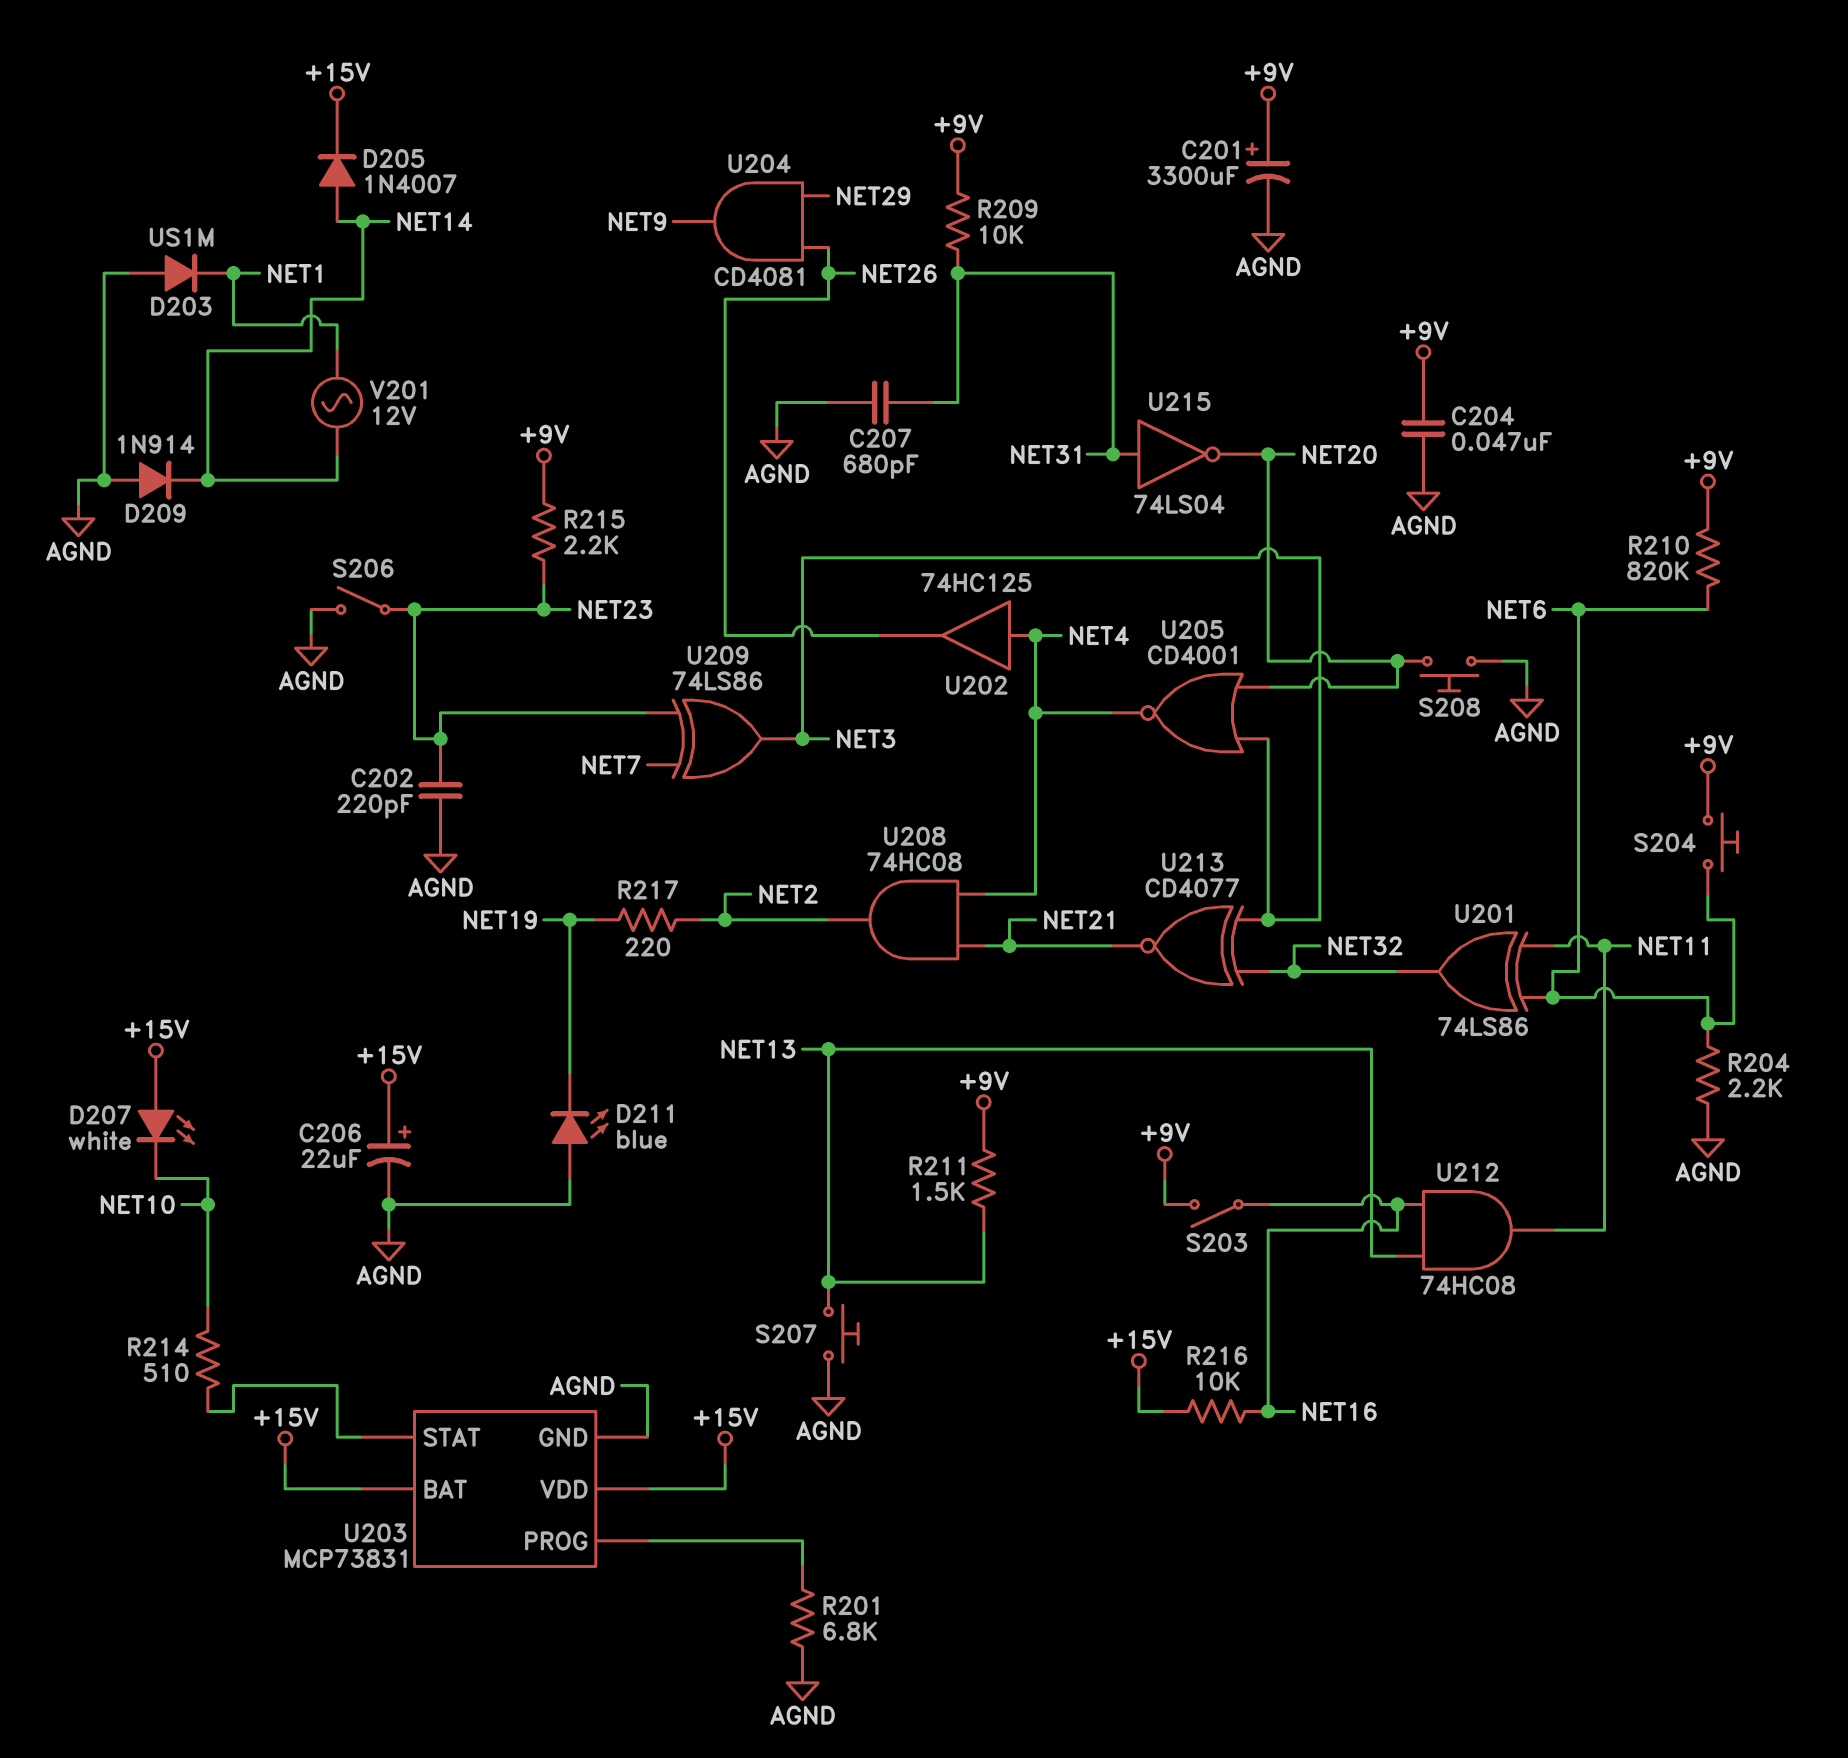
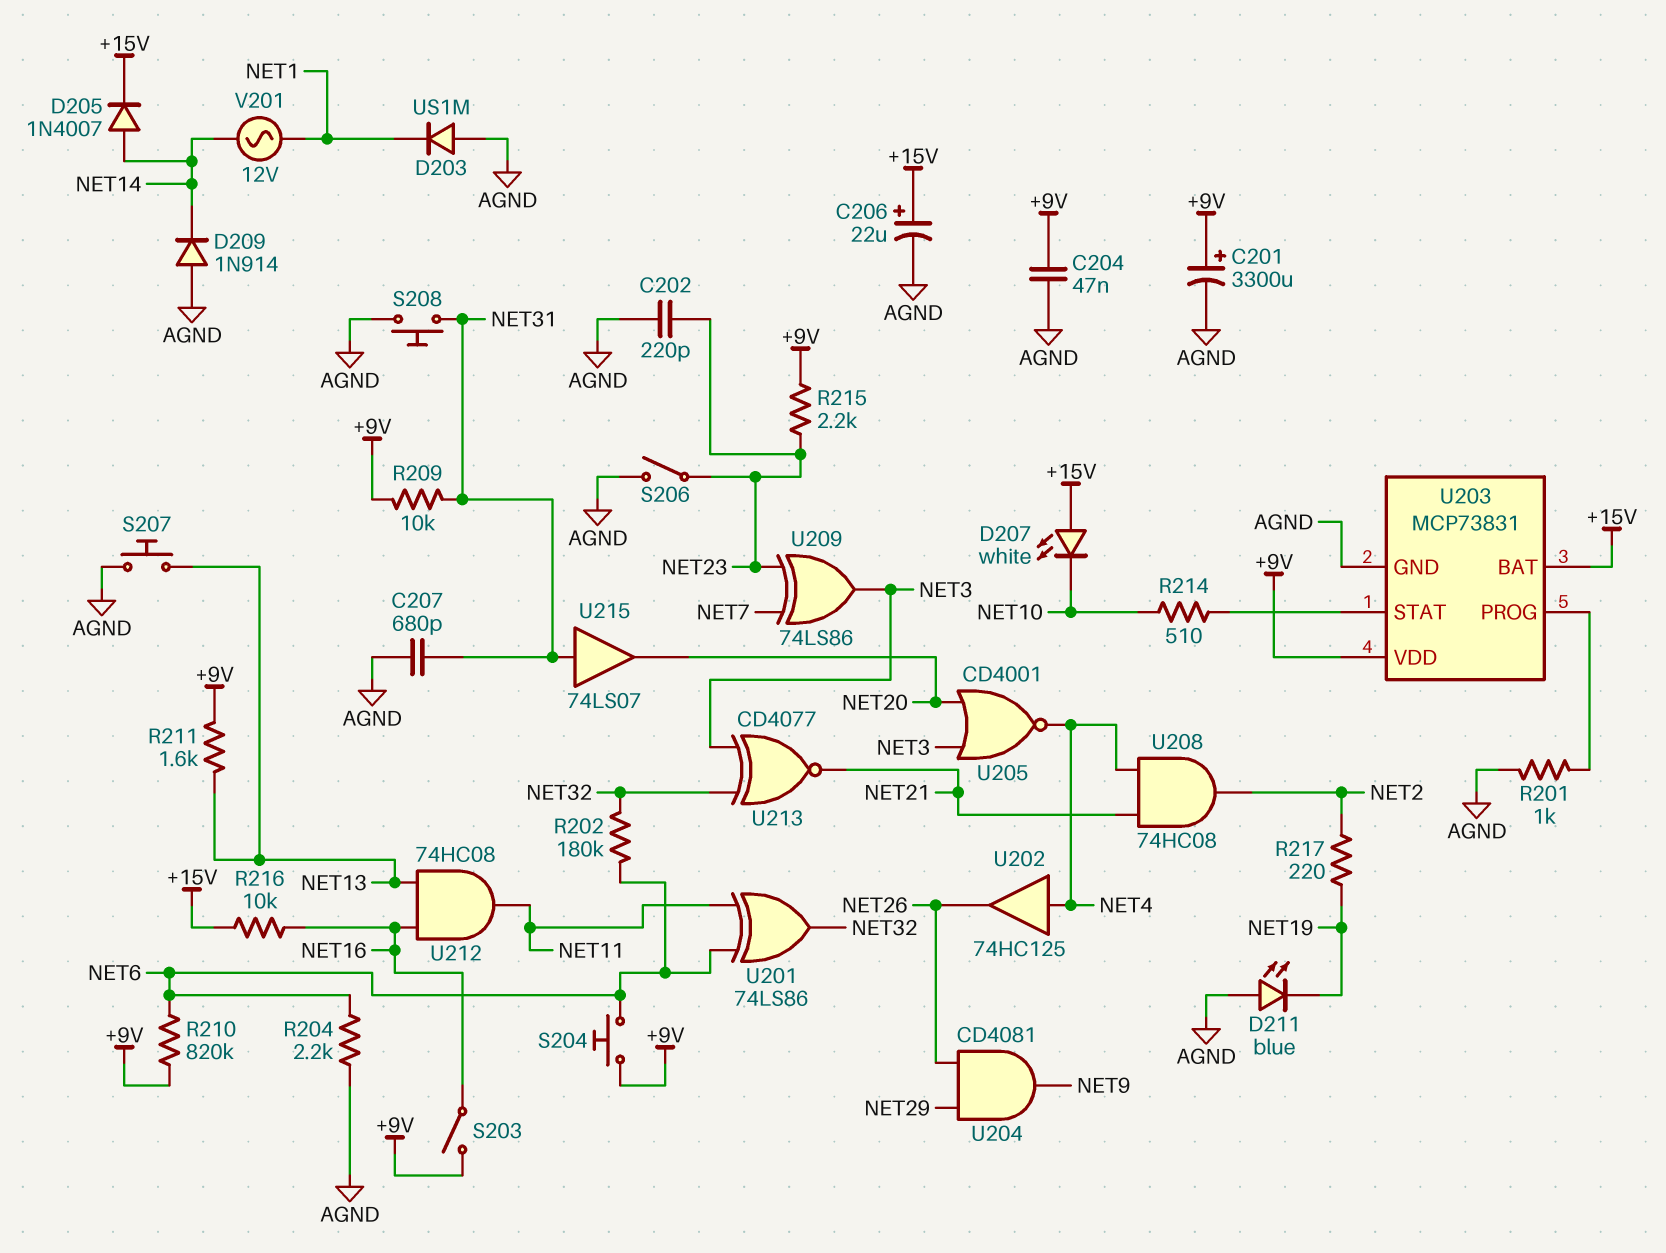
R201: 6.8k (AGND, U203/PROG) -> 1k (AGND, U203/PROG)
R202: none -> 180k (NET6, NET32)
R211: 1.5k (+9V, NET13) -> 1.6k (+9V, NET13)
S208: button (AGND, NET20) -> button (AGND, NET31)
U203 pin VDD: +15V -> +9V
U215: NOT 74LS04 (in NET31, out NET20) -> buffer 74LS07 (in NET31, out NET20)

